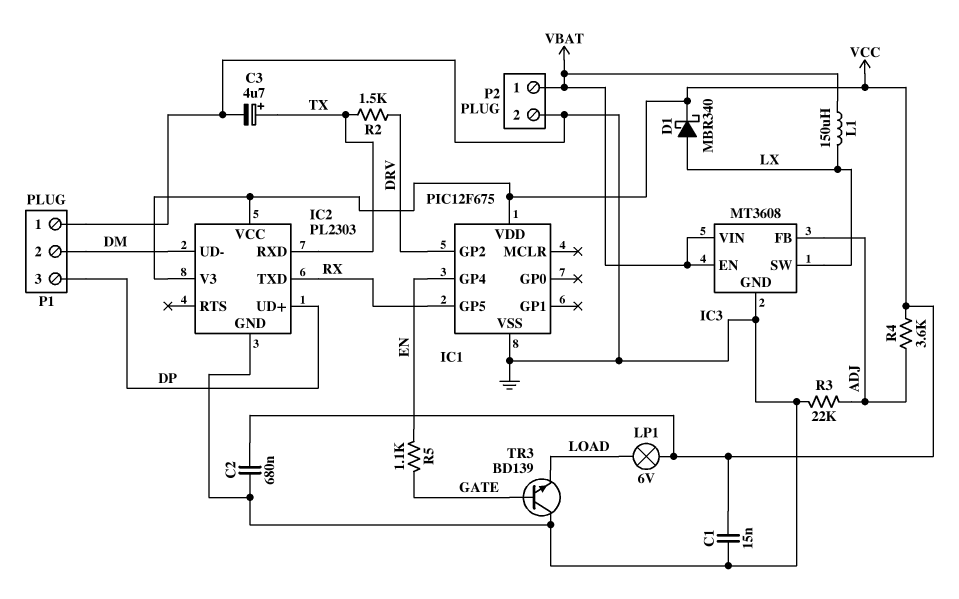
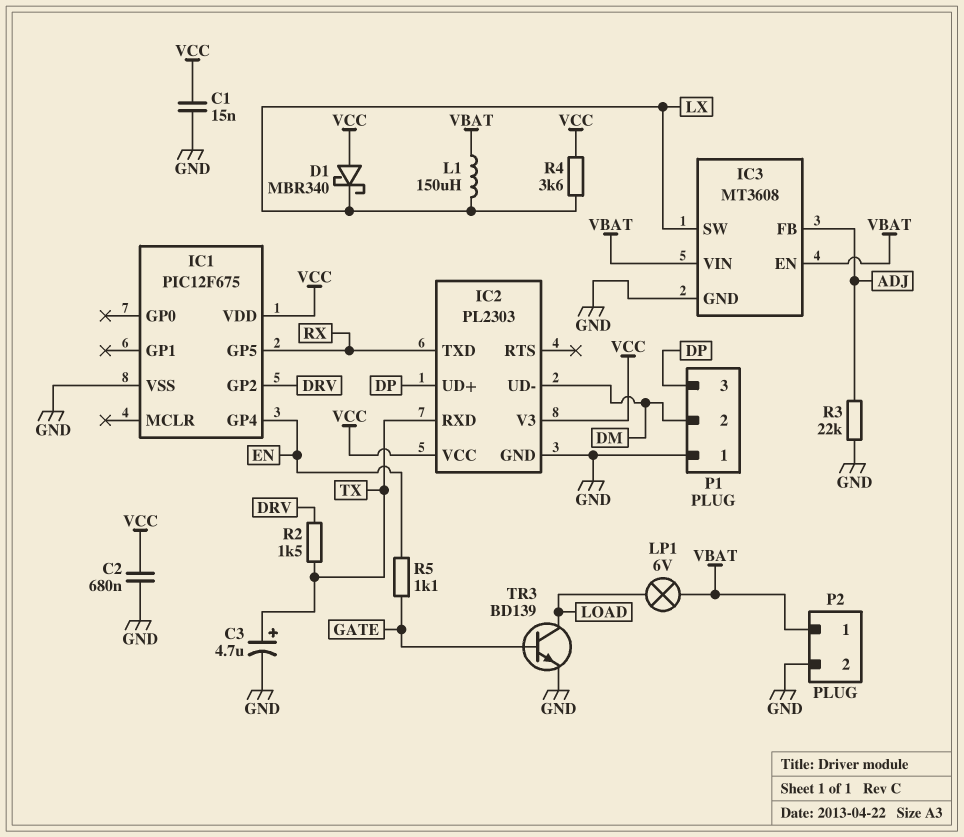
D1: schottky MBR340 (A LX, K VCC) -> schottky MBR340 (A VCC, K LX)
LP1: lamp 6V (LOAD, VCC) -> lamp 6V (LOAD, VBAT)
R4: 3.6k (ADJ, VCC) -> 3.6k (LX, VCC)
TR3: NPN BD139 (B GATE, C GND, E LOAD) -> NPN BD139 (B GATE, C LOAD, E GND)

